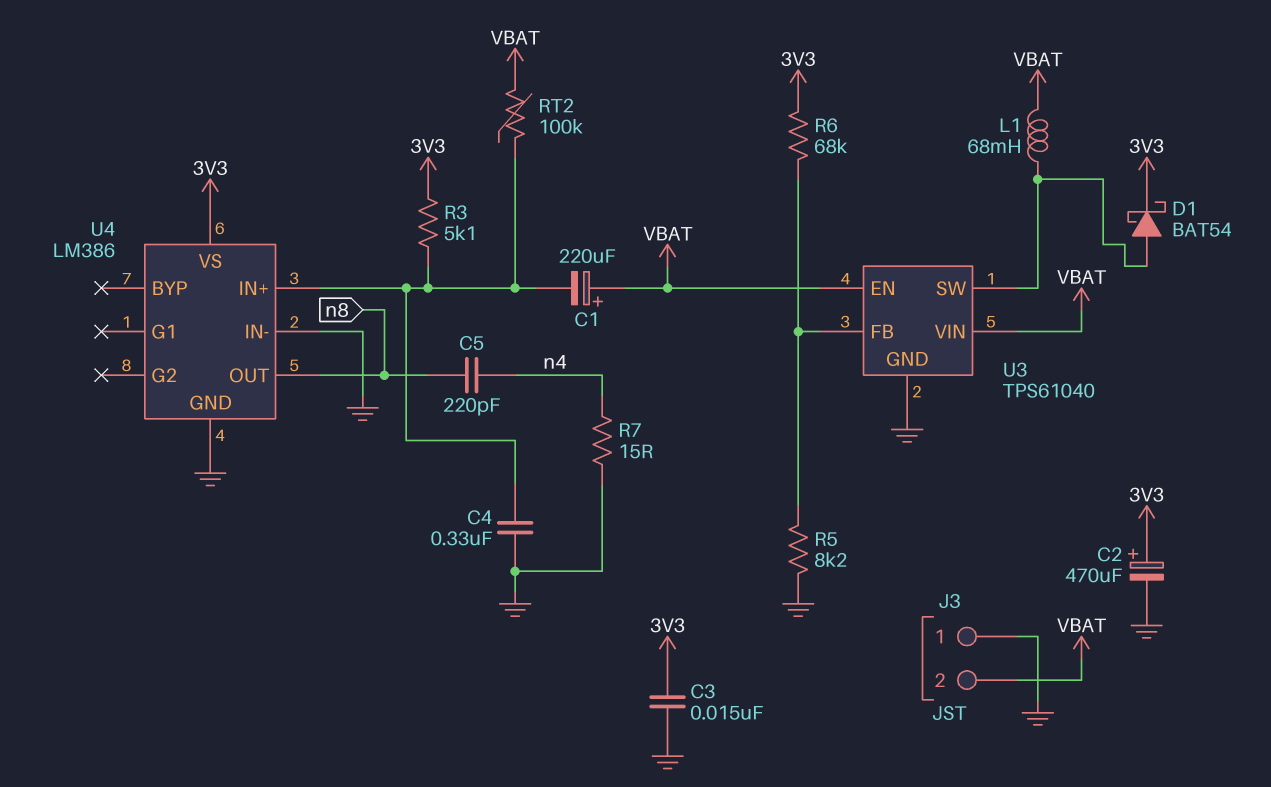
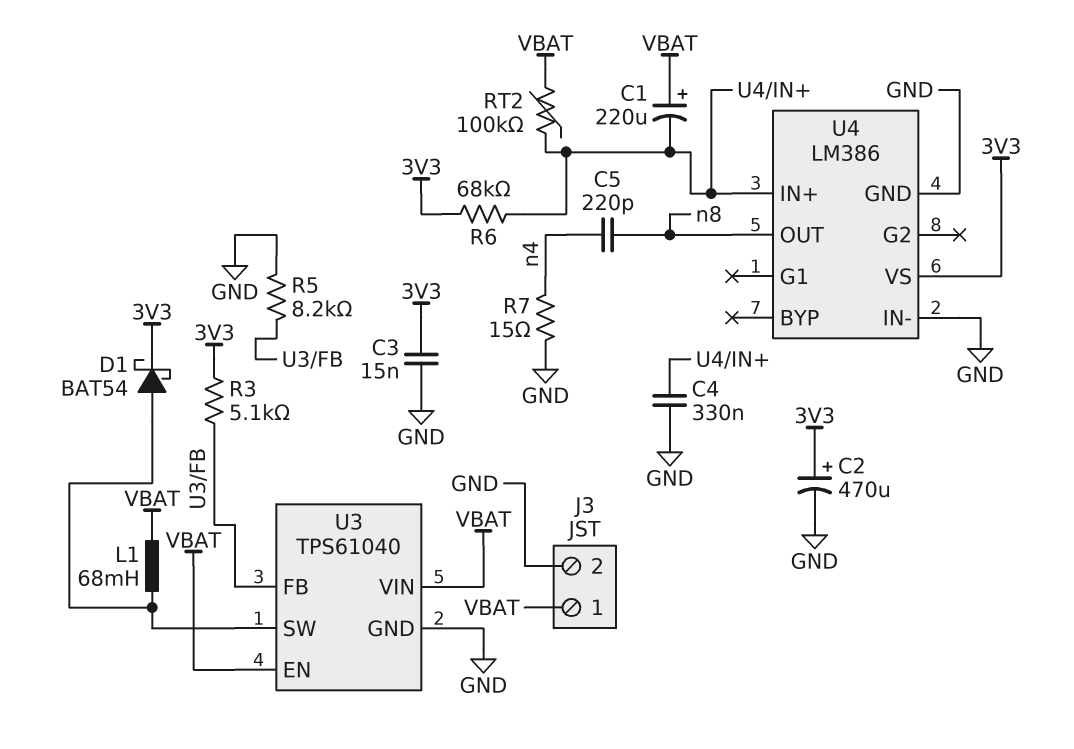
J3 pin 1: GND -> VBAT
J3 pin 2: VBAT -> GND
R3: 5.1k (3V3, U4/IN+) -> 5.1k (3V3, U3/FB)
R6: 68k (3V3, U3/FB) -> 68k (3V3, U4/IN+)

